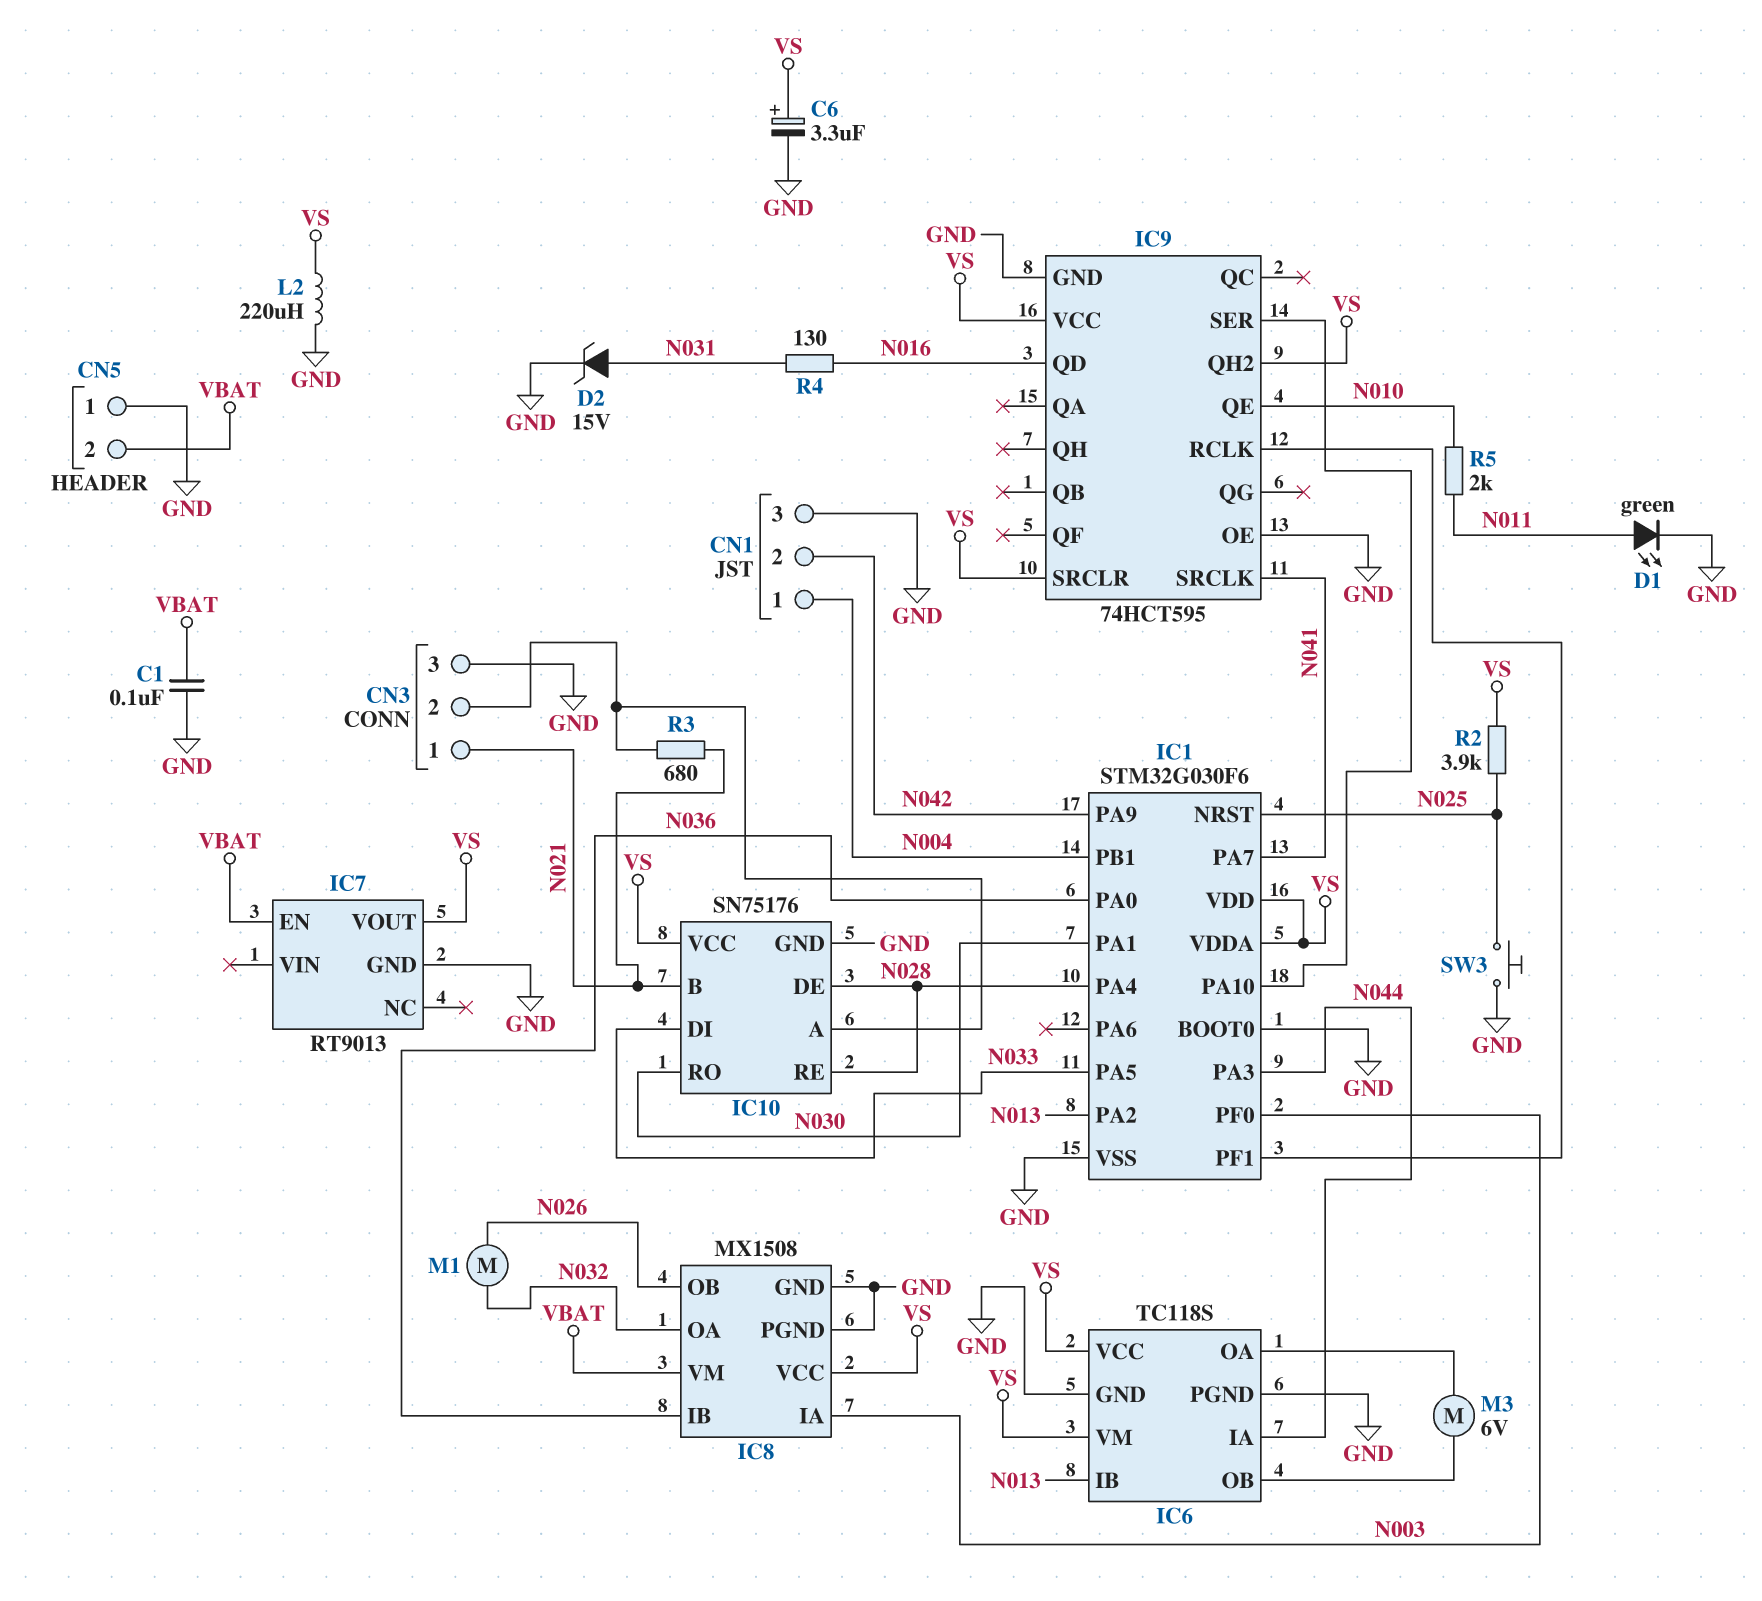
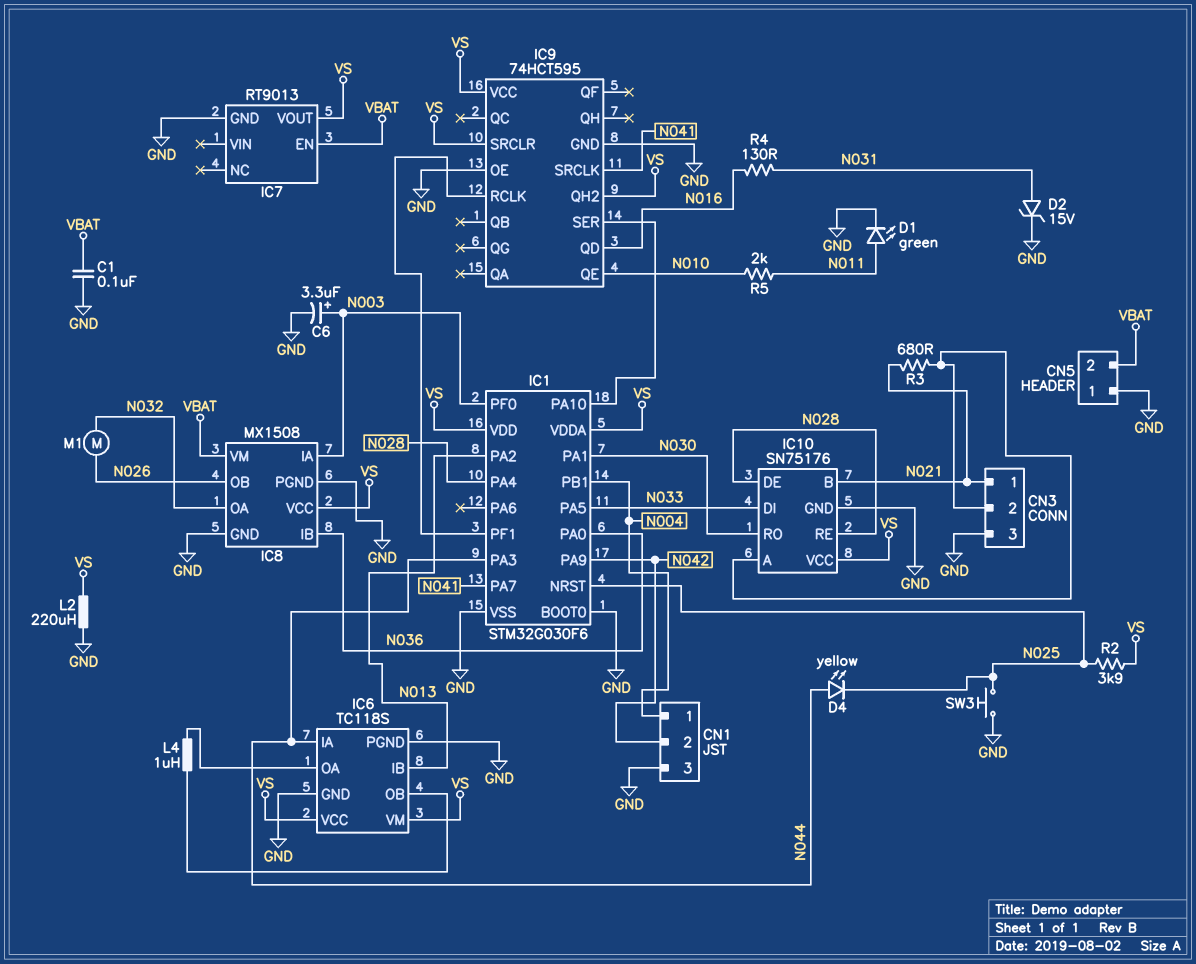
C6: 3.3uF (plus VS, minus GND) -> 3.3uF (plus N003, minus GND)
D4: none -> LED yellow (A N044, K N025)
L4: none -> 1uH (IC6/OA, IC6/OB)
M3: motor 6V (IC6/OA, IC6/OB) -> none

